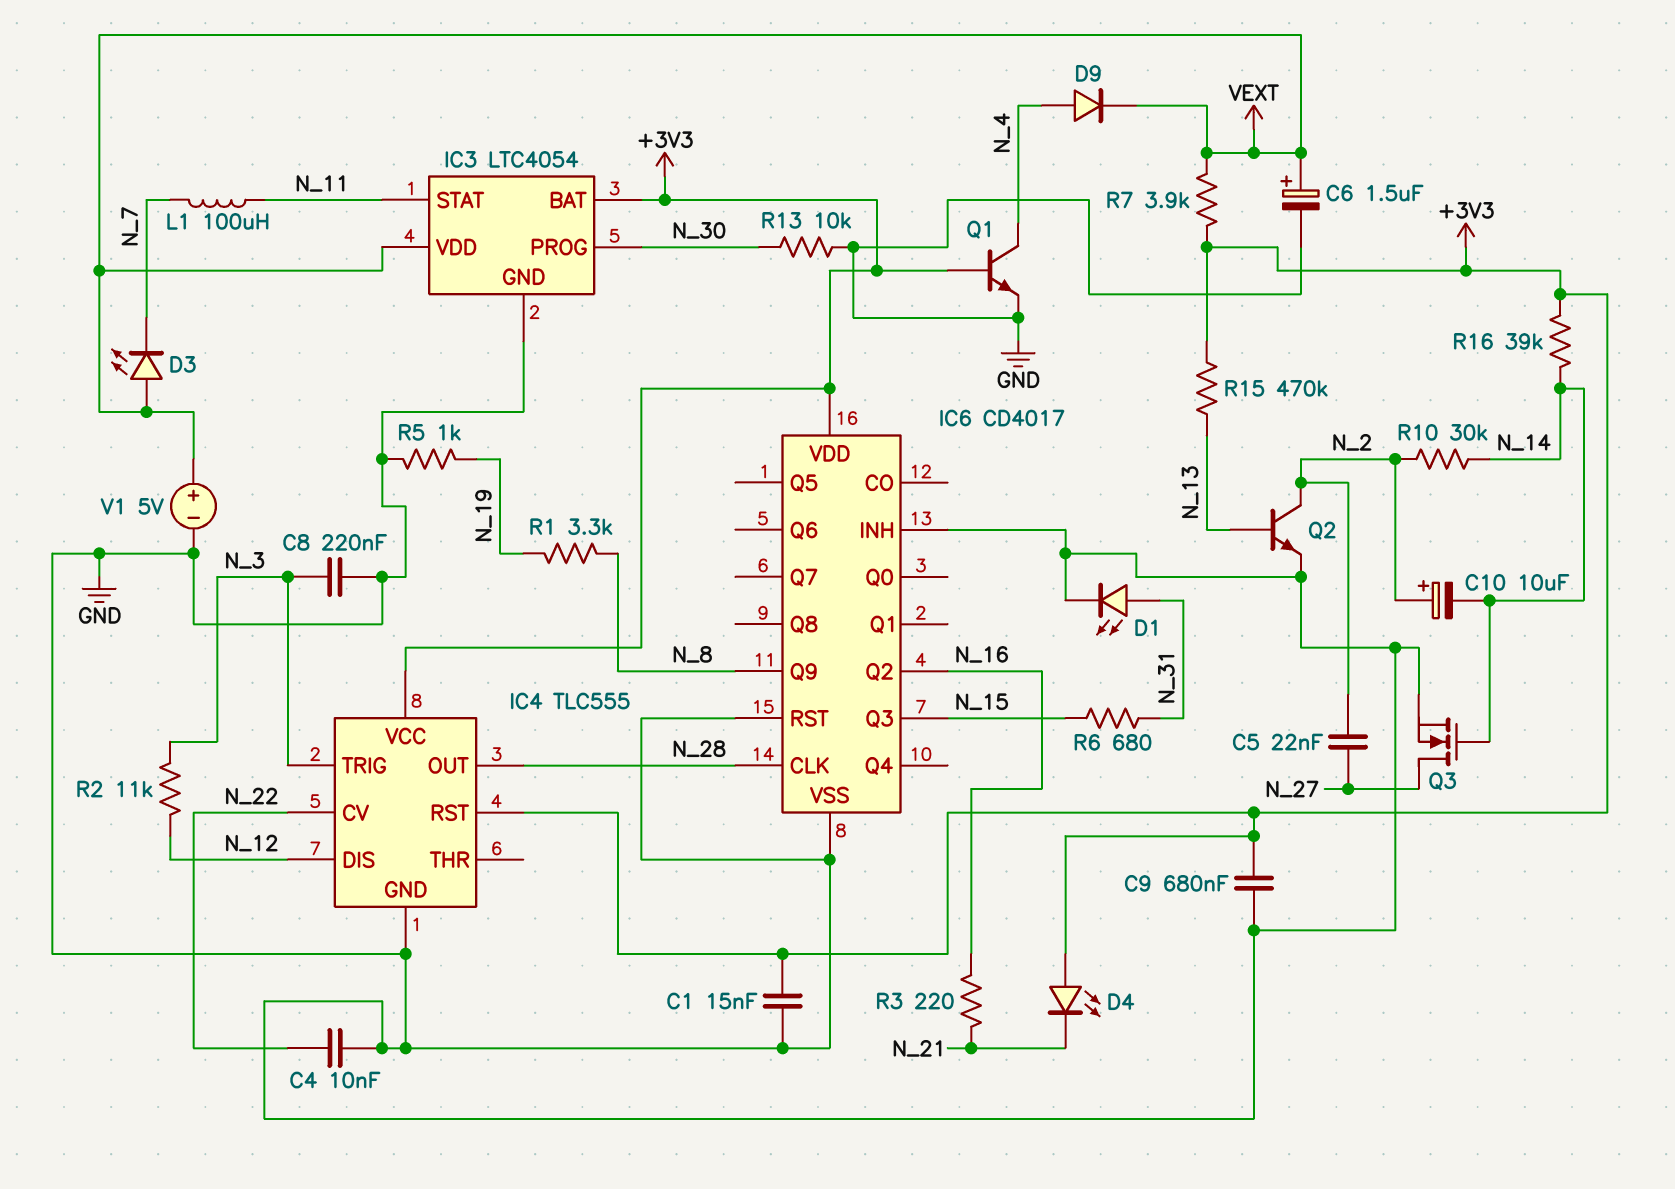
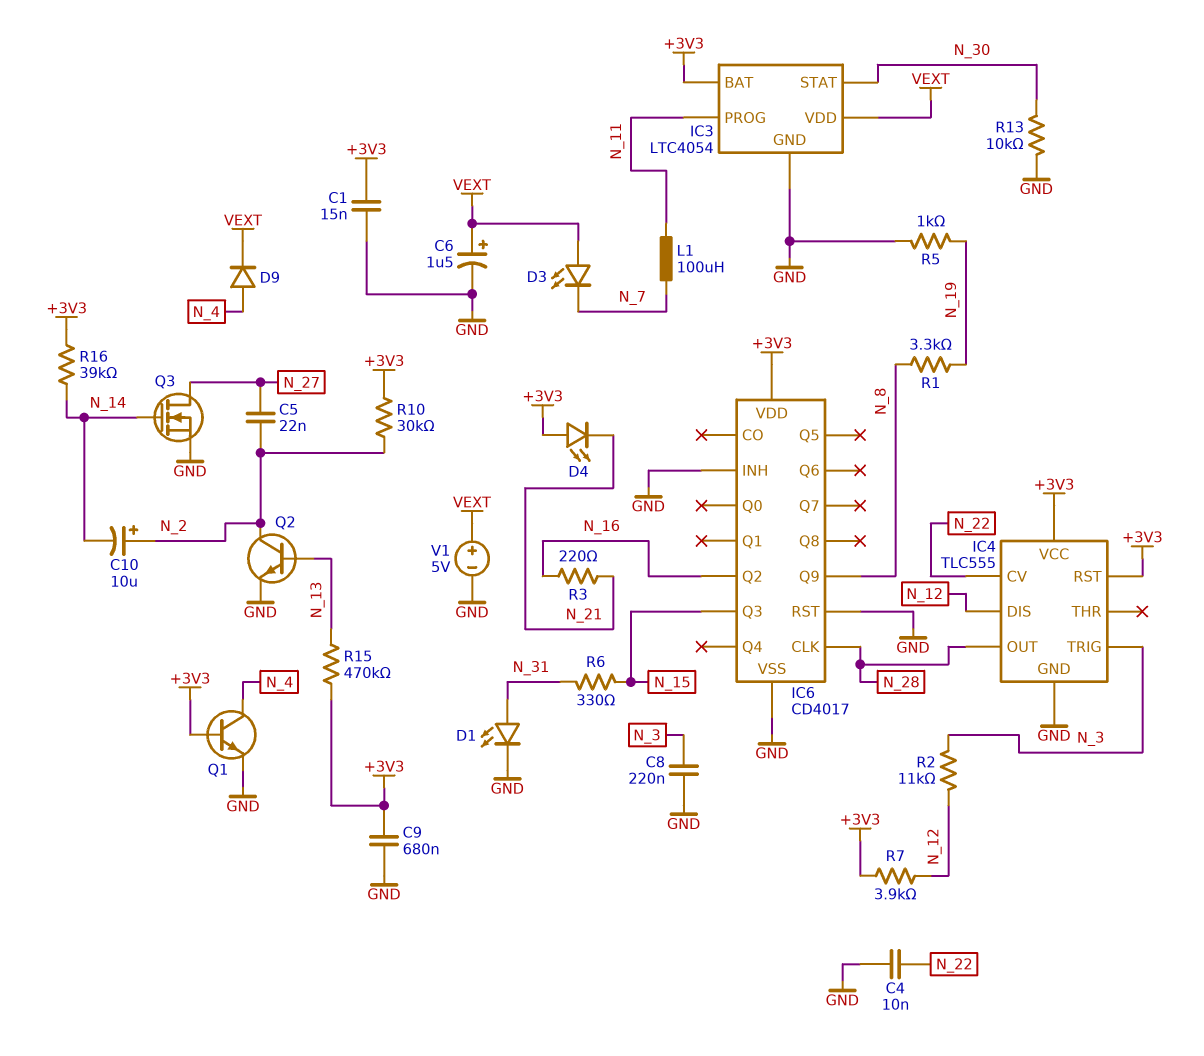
IC3 pin PROG: N_30 -> N_11
IC3 pin STAT: N_11 -> N_30
R6: 680 (N_15, N_31) -> 330 (N_15, N_31)
R7: 3.9k (+3V3, VEXT) -> 3.9k (+3V3, N_12)
R10: 30k (N_2, N_14) -> 30k (+3V3, N_2)

